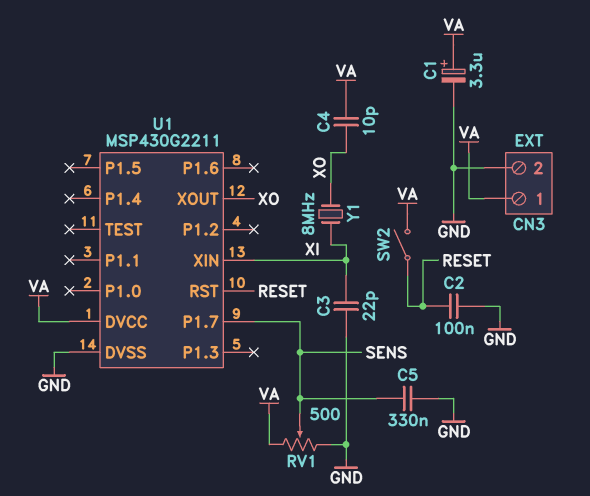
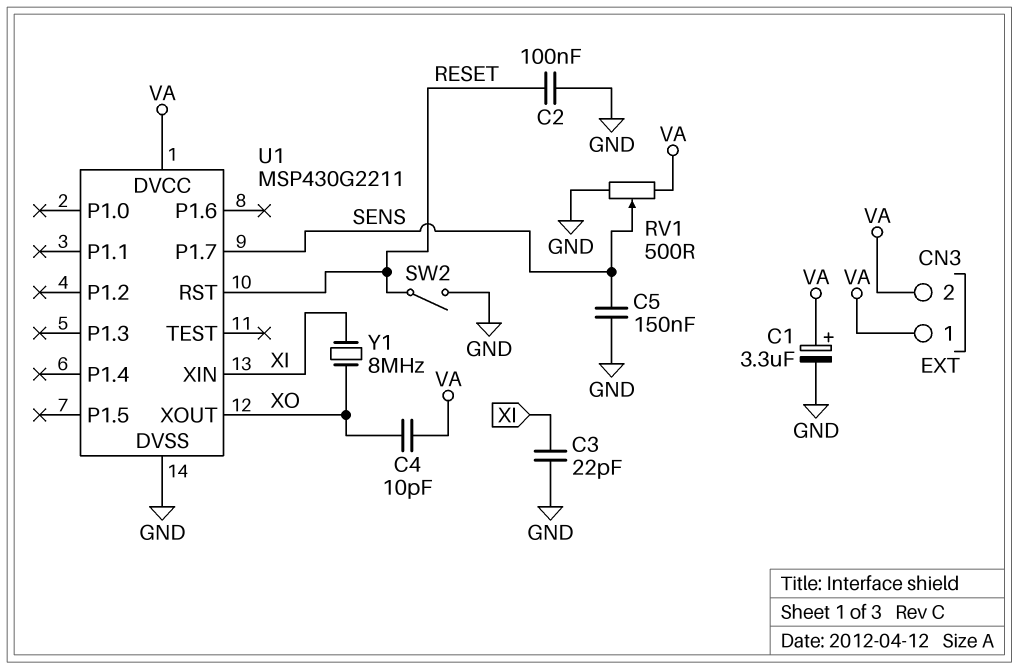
C5: 330nF (GND, SENS) -> 150nF (GND, SENS)
CN3 pin 2: GND -> VA
SW2: switch (RESET, VA) -> switch (GND, RESET)

